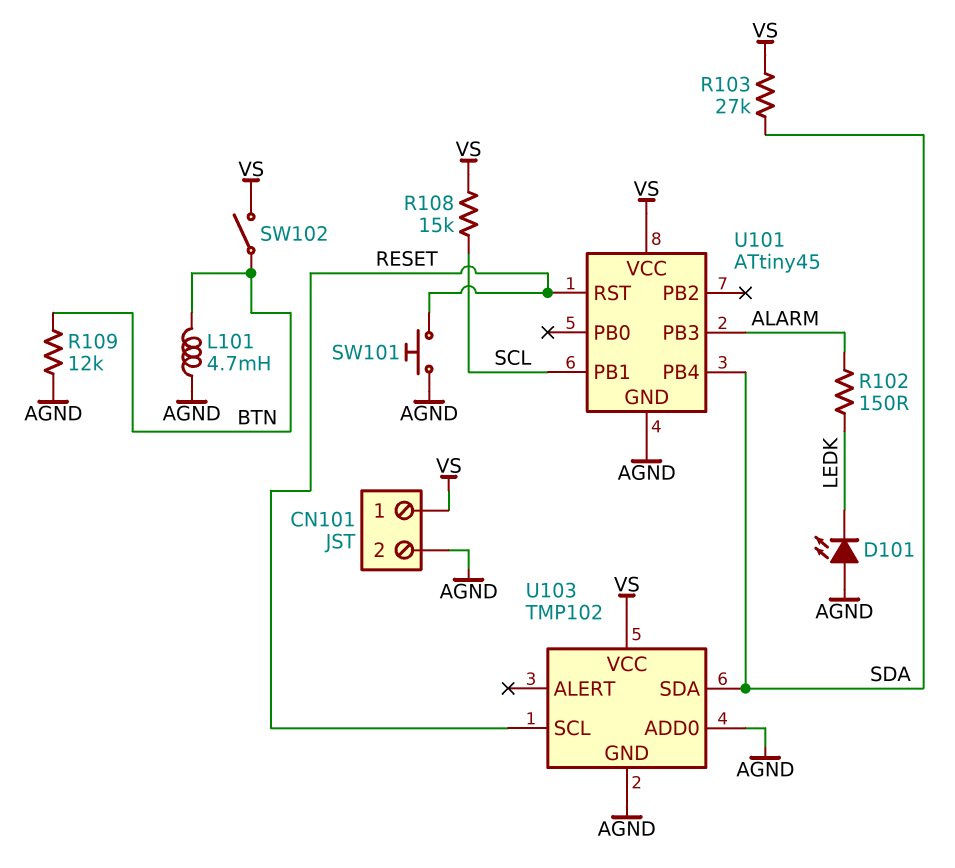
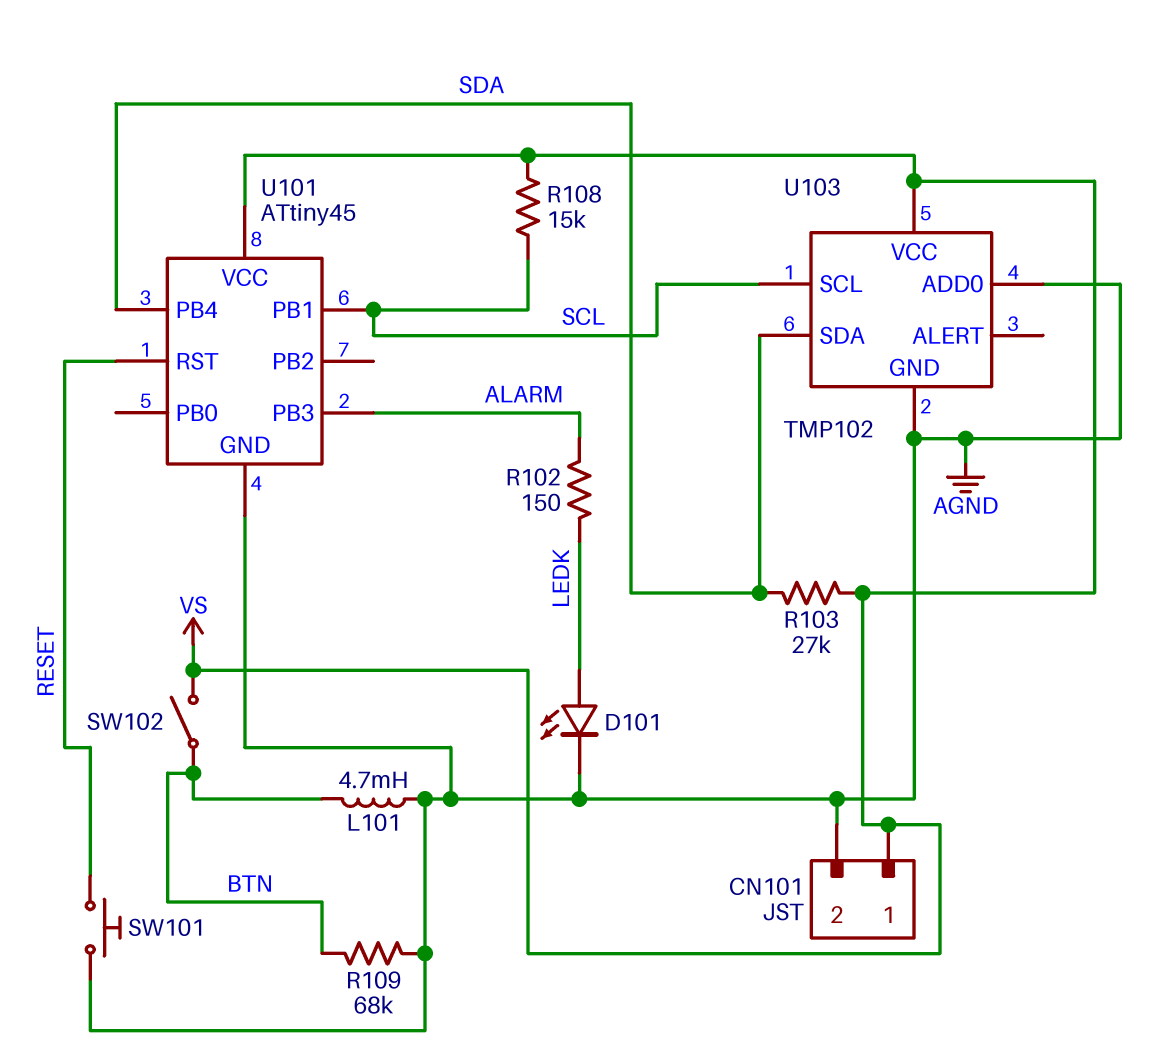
D101: LED (A AGND, K LEDK) -> LED (A LEDK, K AGND)
R109: 12k (AGND, BTN) -> 68k (AGND, BTN)
U103 pin SCL: RESET -> SCL

